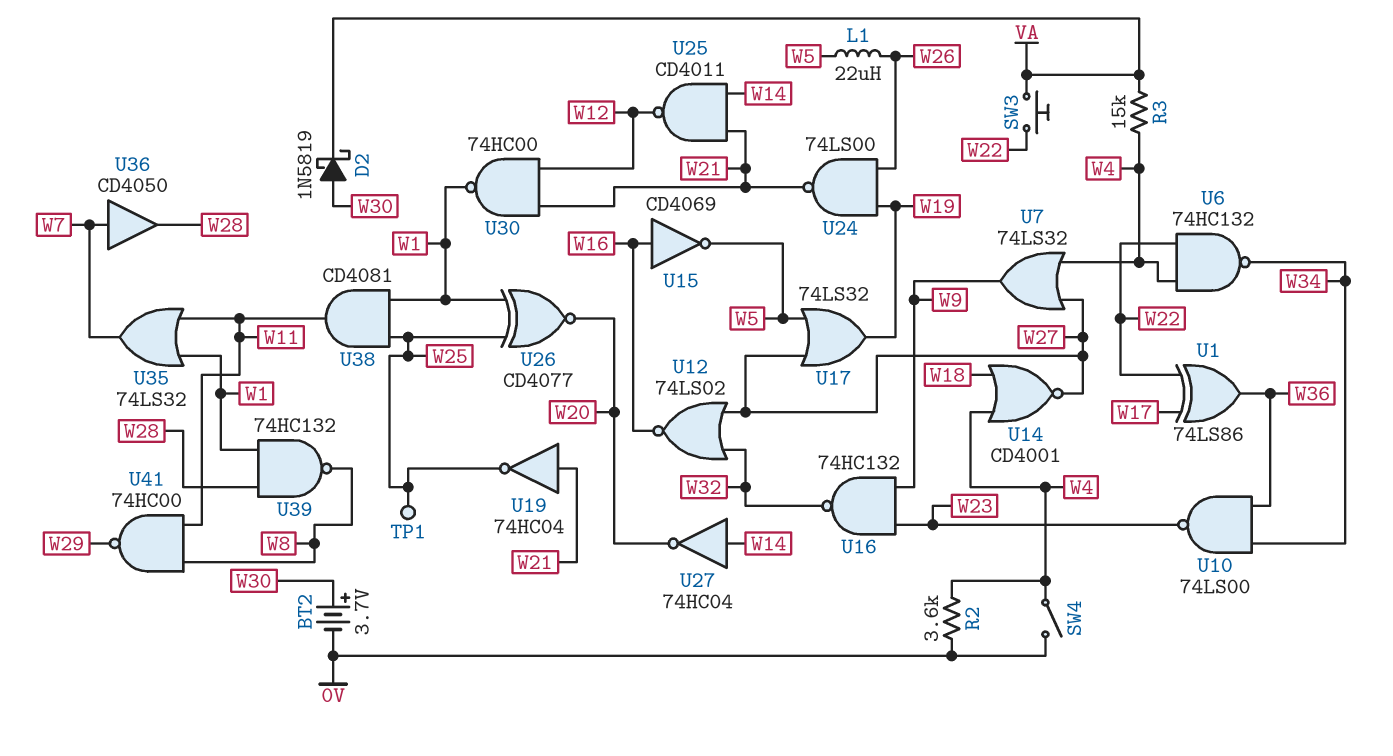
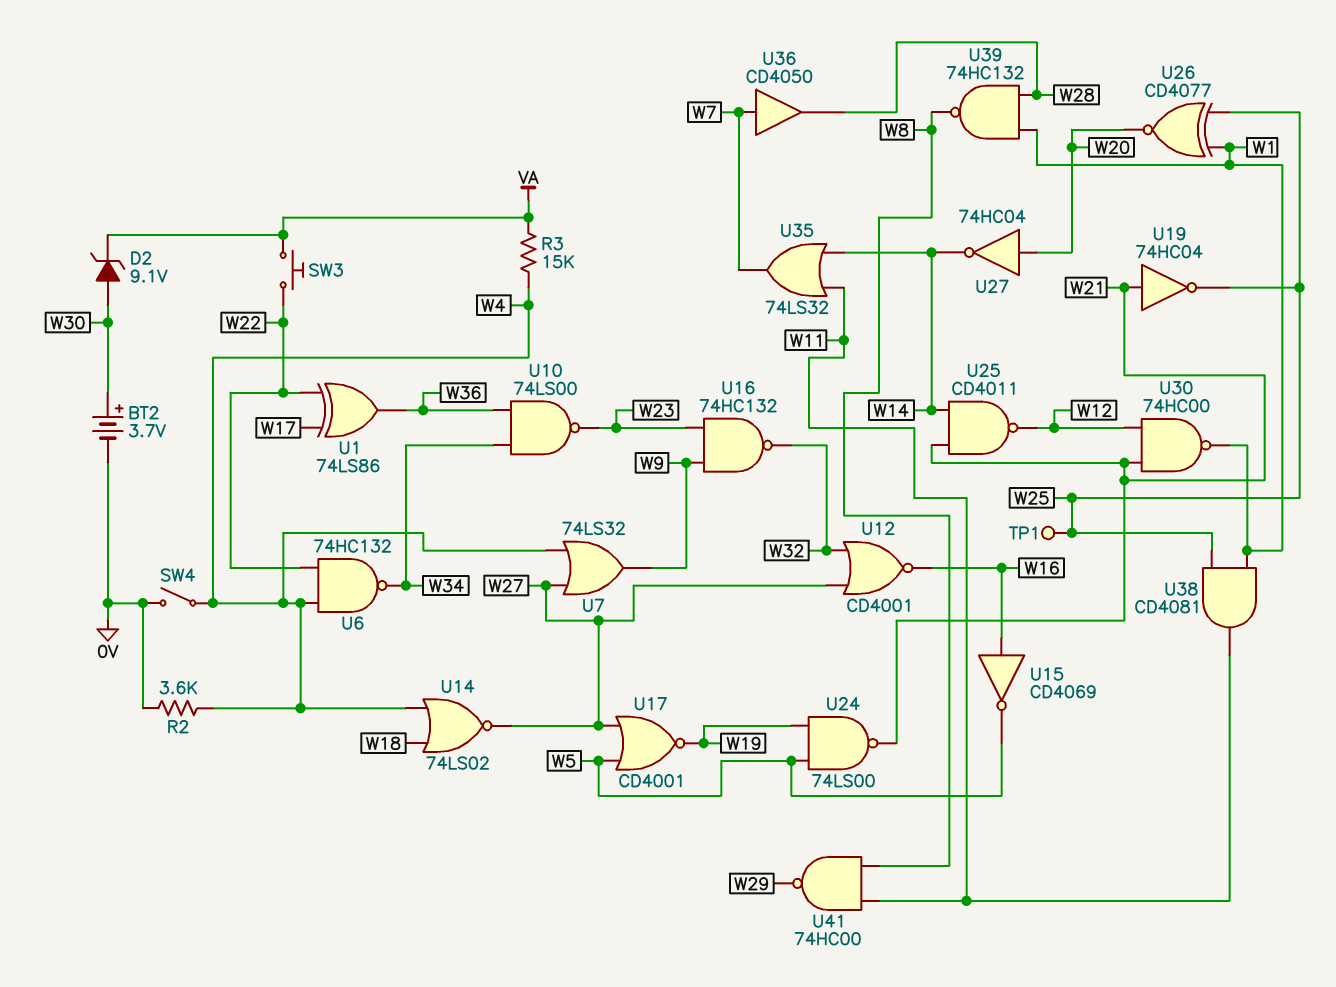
D2: schottky 1N5819 (A W30, K VA) -> zener 9.1V (A W30, K VA)
L1: 22uH (W5, W26) -> none
U12: NOR 74LS02 (in W27, in W32, out W16) -> NOR CD4001 (in W27, in W32, out W16)
U14: NOR CD4001 (in W4, in W18, out W27) -> NOR 74LS02 (in W4, in W18, out W27)
U17: OR 74LS32 (in W5, in W27, out W19) -> NOR CD4001 (in W5, in W27, out W19)
U24: NAND 74LS00 (in W19, in W26, out W21) -> NAND 74LS00 (in W5, in W19, out W21)
U27: NOT 74HC04 (in W14, out W20) -> NOT 74HC04 (in W20, out W14)
U35: OR 74LS32 (in W1, in W11, out W7) -> OR 74LS32 (in W11, in W14, out W7)

